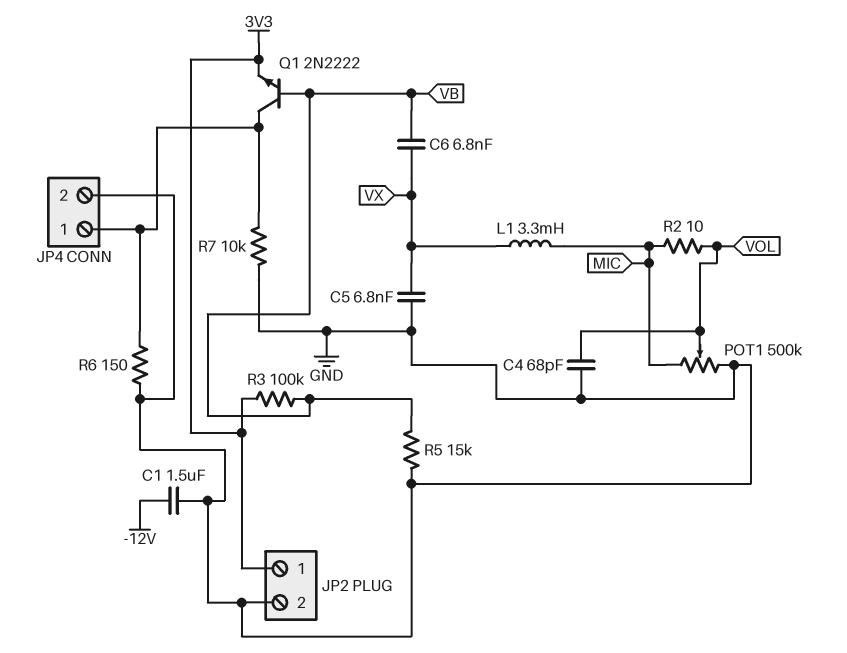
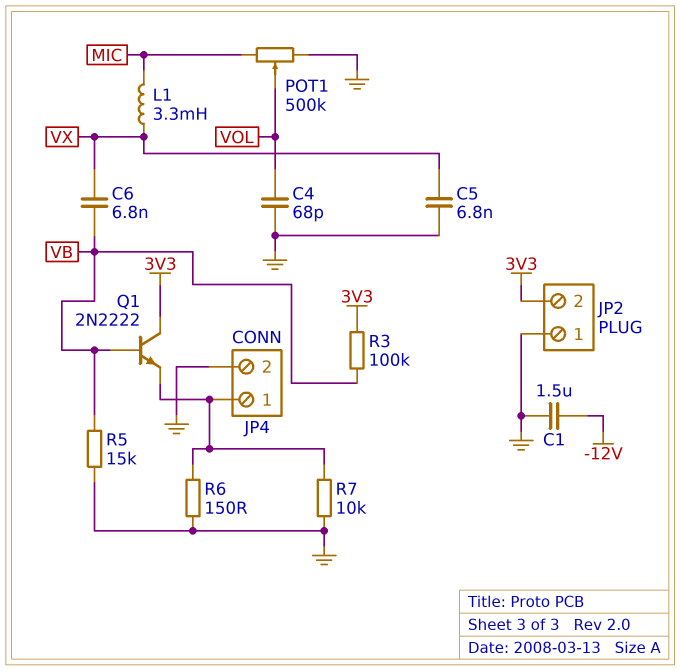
JP2 pin 1: 3V3 -> GND
JP2 pin 2: GND -> 3V3
Q1: NPN 2N2222 (B VB, C JP4/1, E 3V3) -> NPN 2N2222 (B VB, C 3V3, E JP4/1)
R2: 10 (MIC, VOL) -> none

